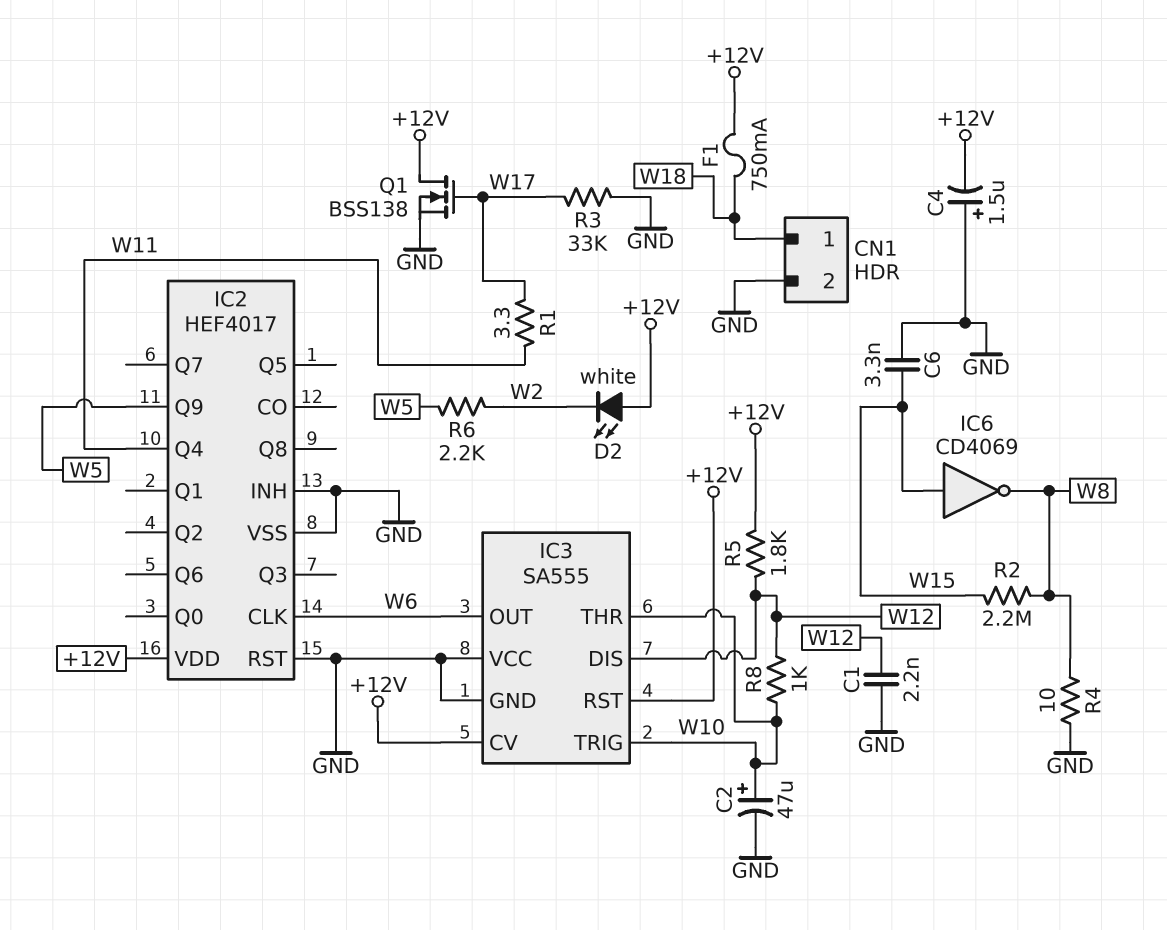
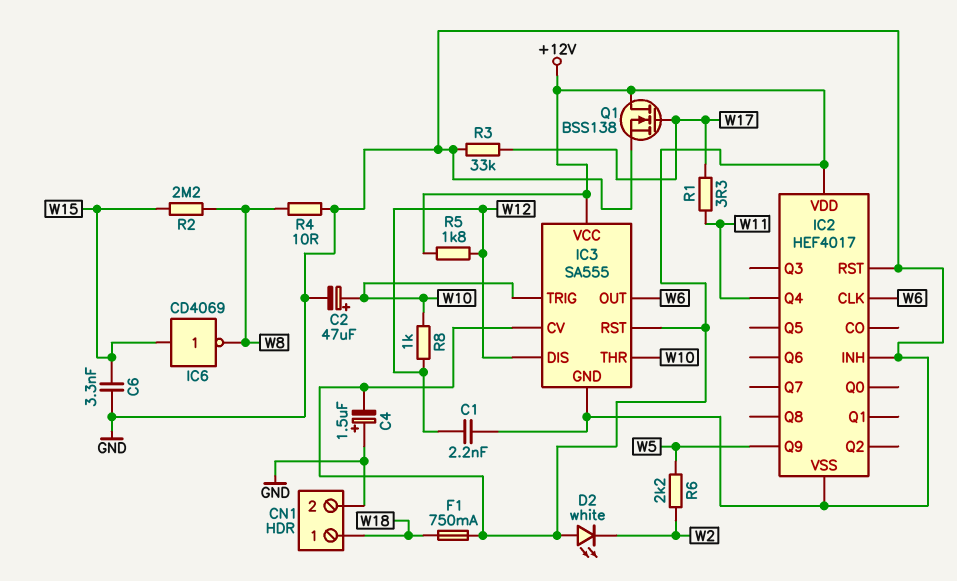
IC3 pin VCC: GND -> +12V

